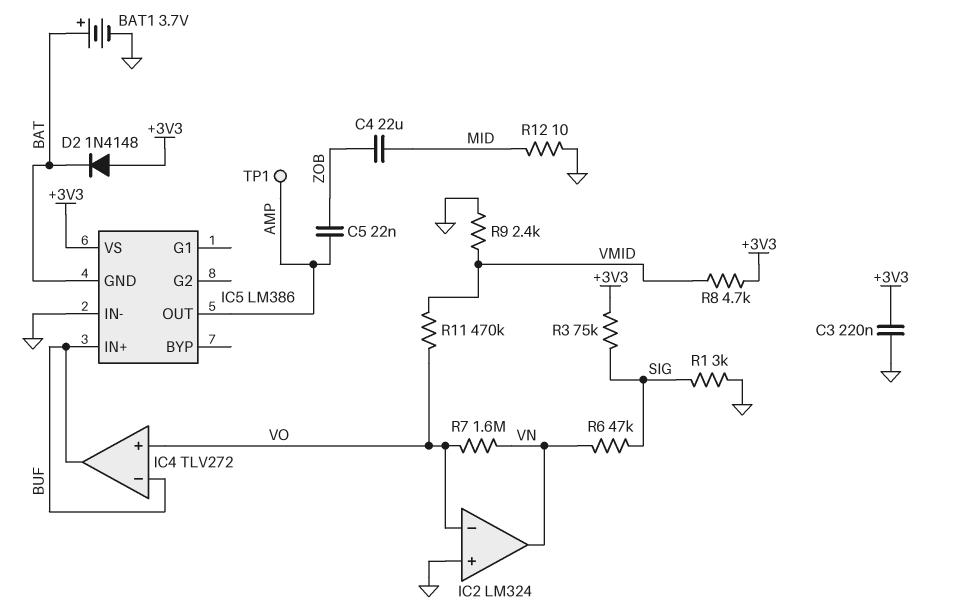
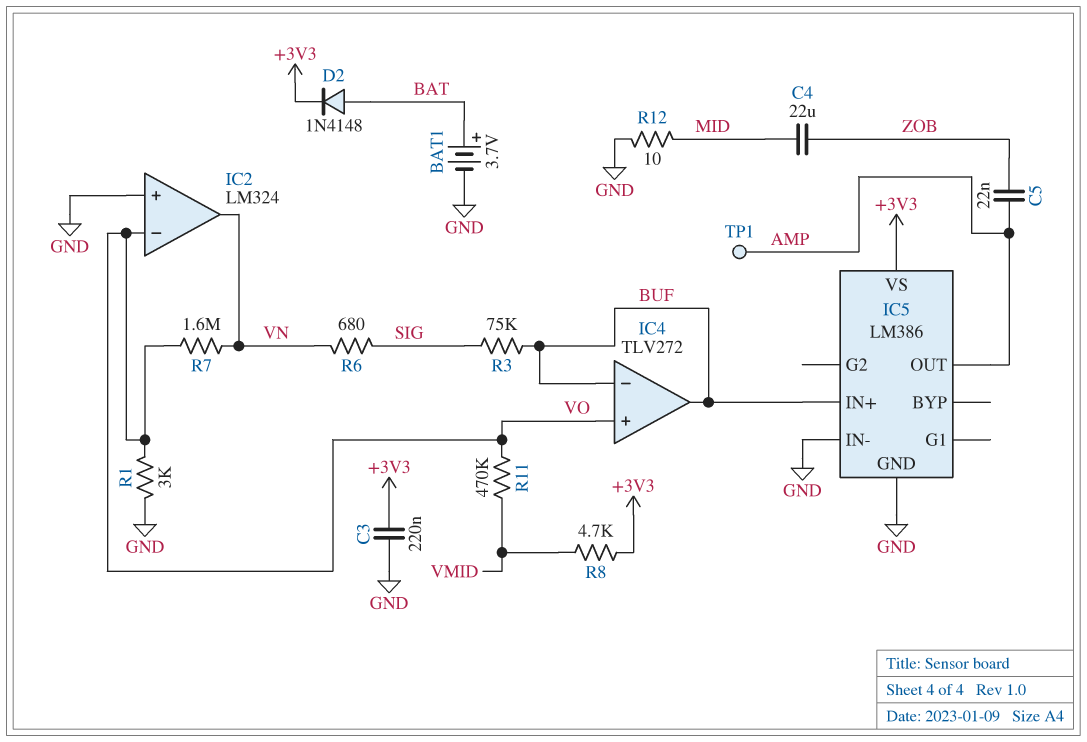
D2: diode 1N4148 (A +3V3, K BAT) -> diode 1N4148 (A BAT, K +3V3)
IC5 pin GND: BAT -> GND
R1: 3k (GND, SIG) -> 3k (GND, VO)
R3: 75k (+3V3, SIG) -> 75k (BUF, SIG)
R6: 47k (SIG, VN) -> 680 (SIG, VN)
R9: 2.4k (GND, VMID) -> none

